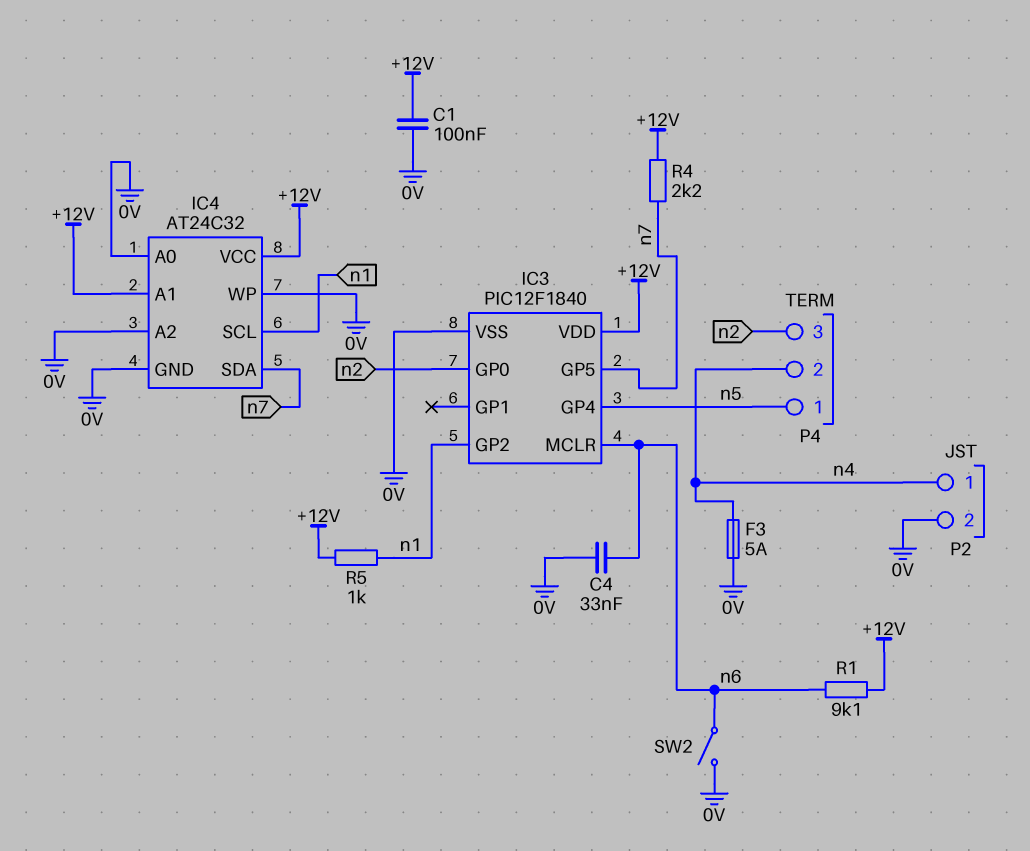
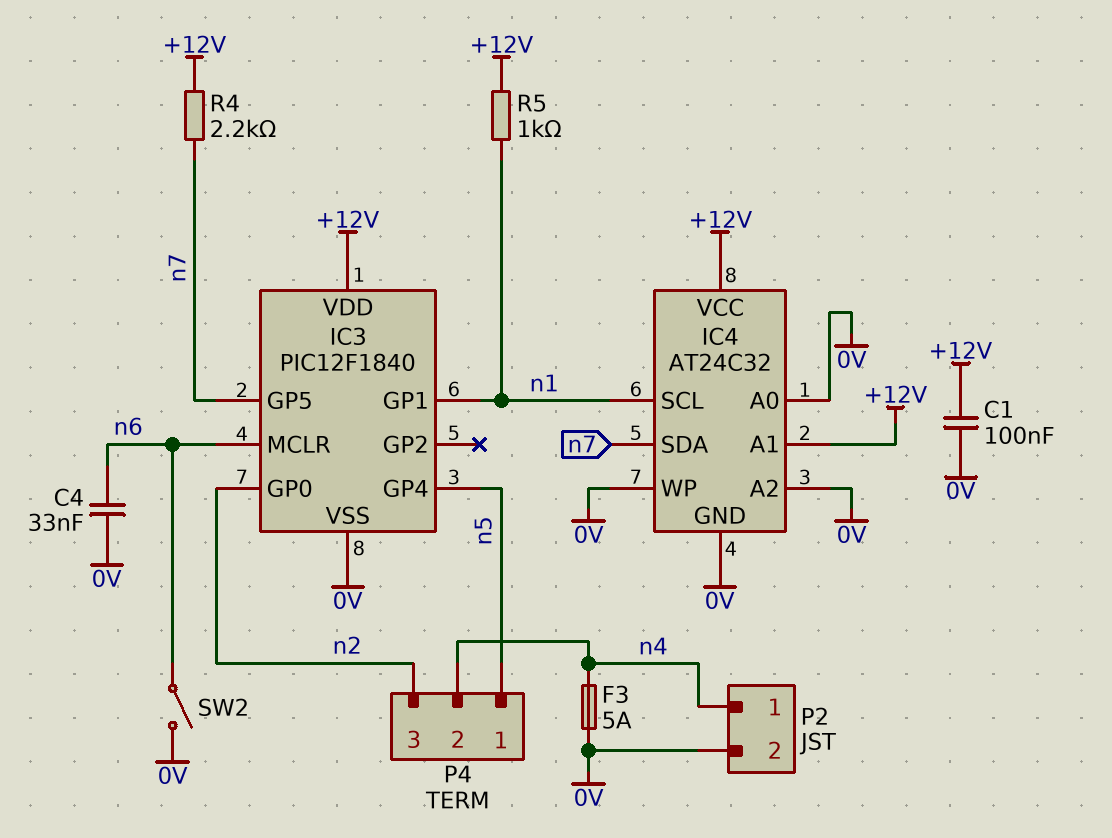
IC3 pin GP1: none -> n1
IC3 pin GP2: n1 -> none
R1: 9.1k (+12V, n6) -> none

